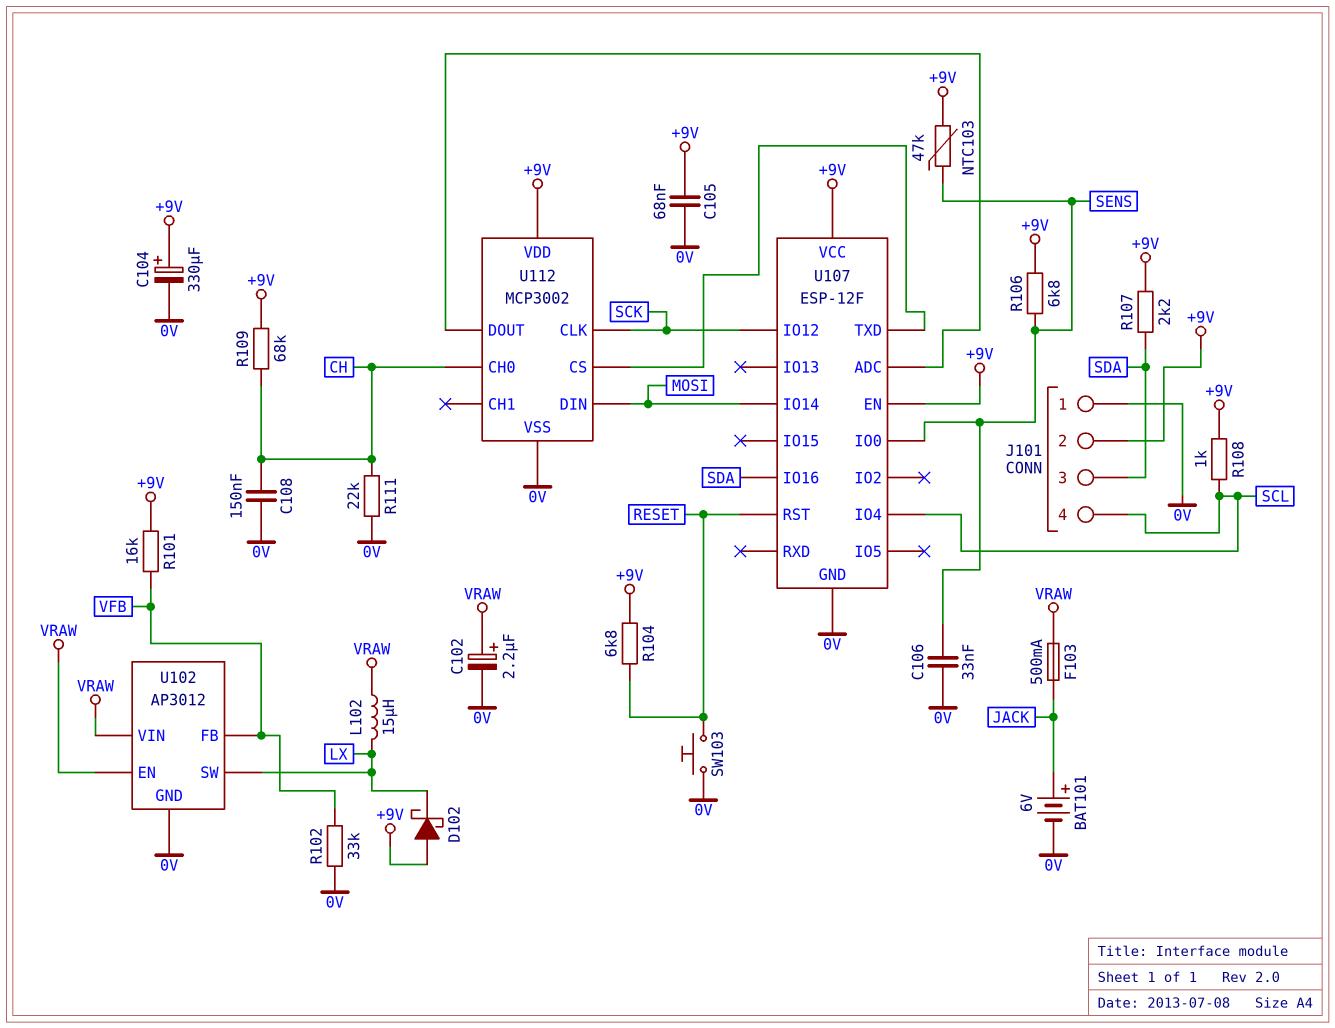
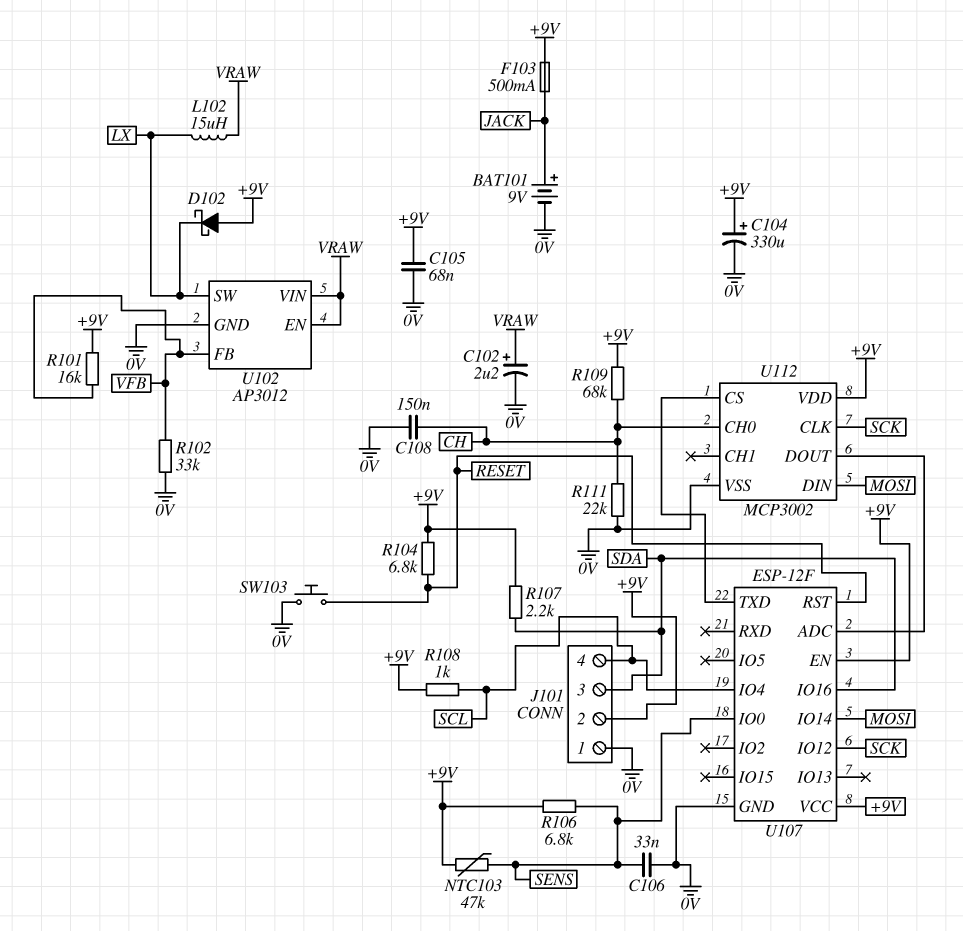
BAT101: 6V (plus JACK, minus 0V) -> 9V (plus JACK, minus 0V)
F103: 500mA (JACK, VRAW) -> 500mA (+9V, JACK)

